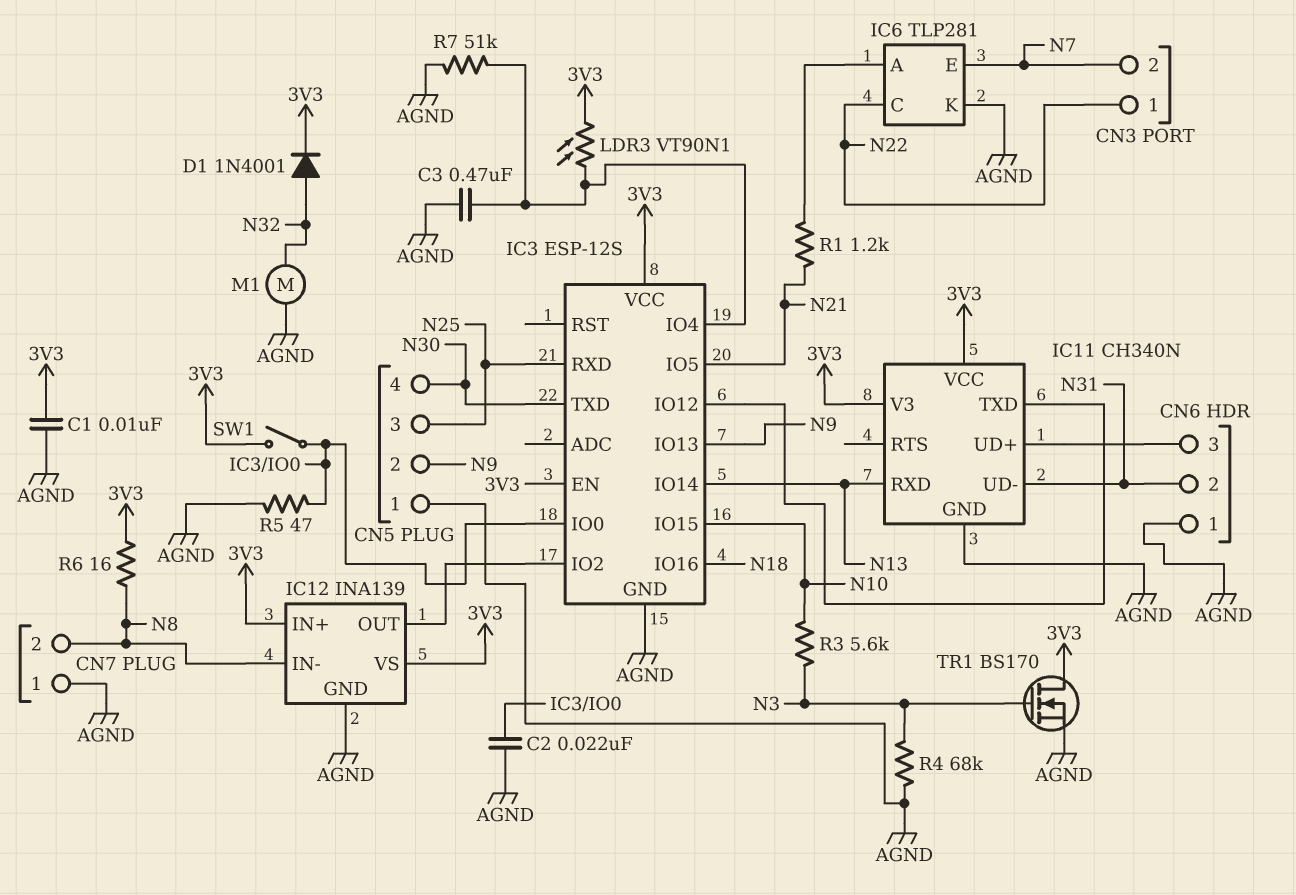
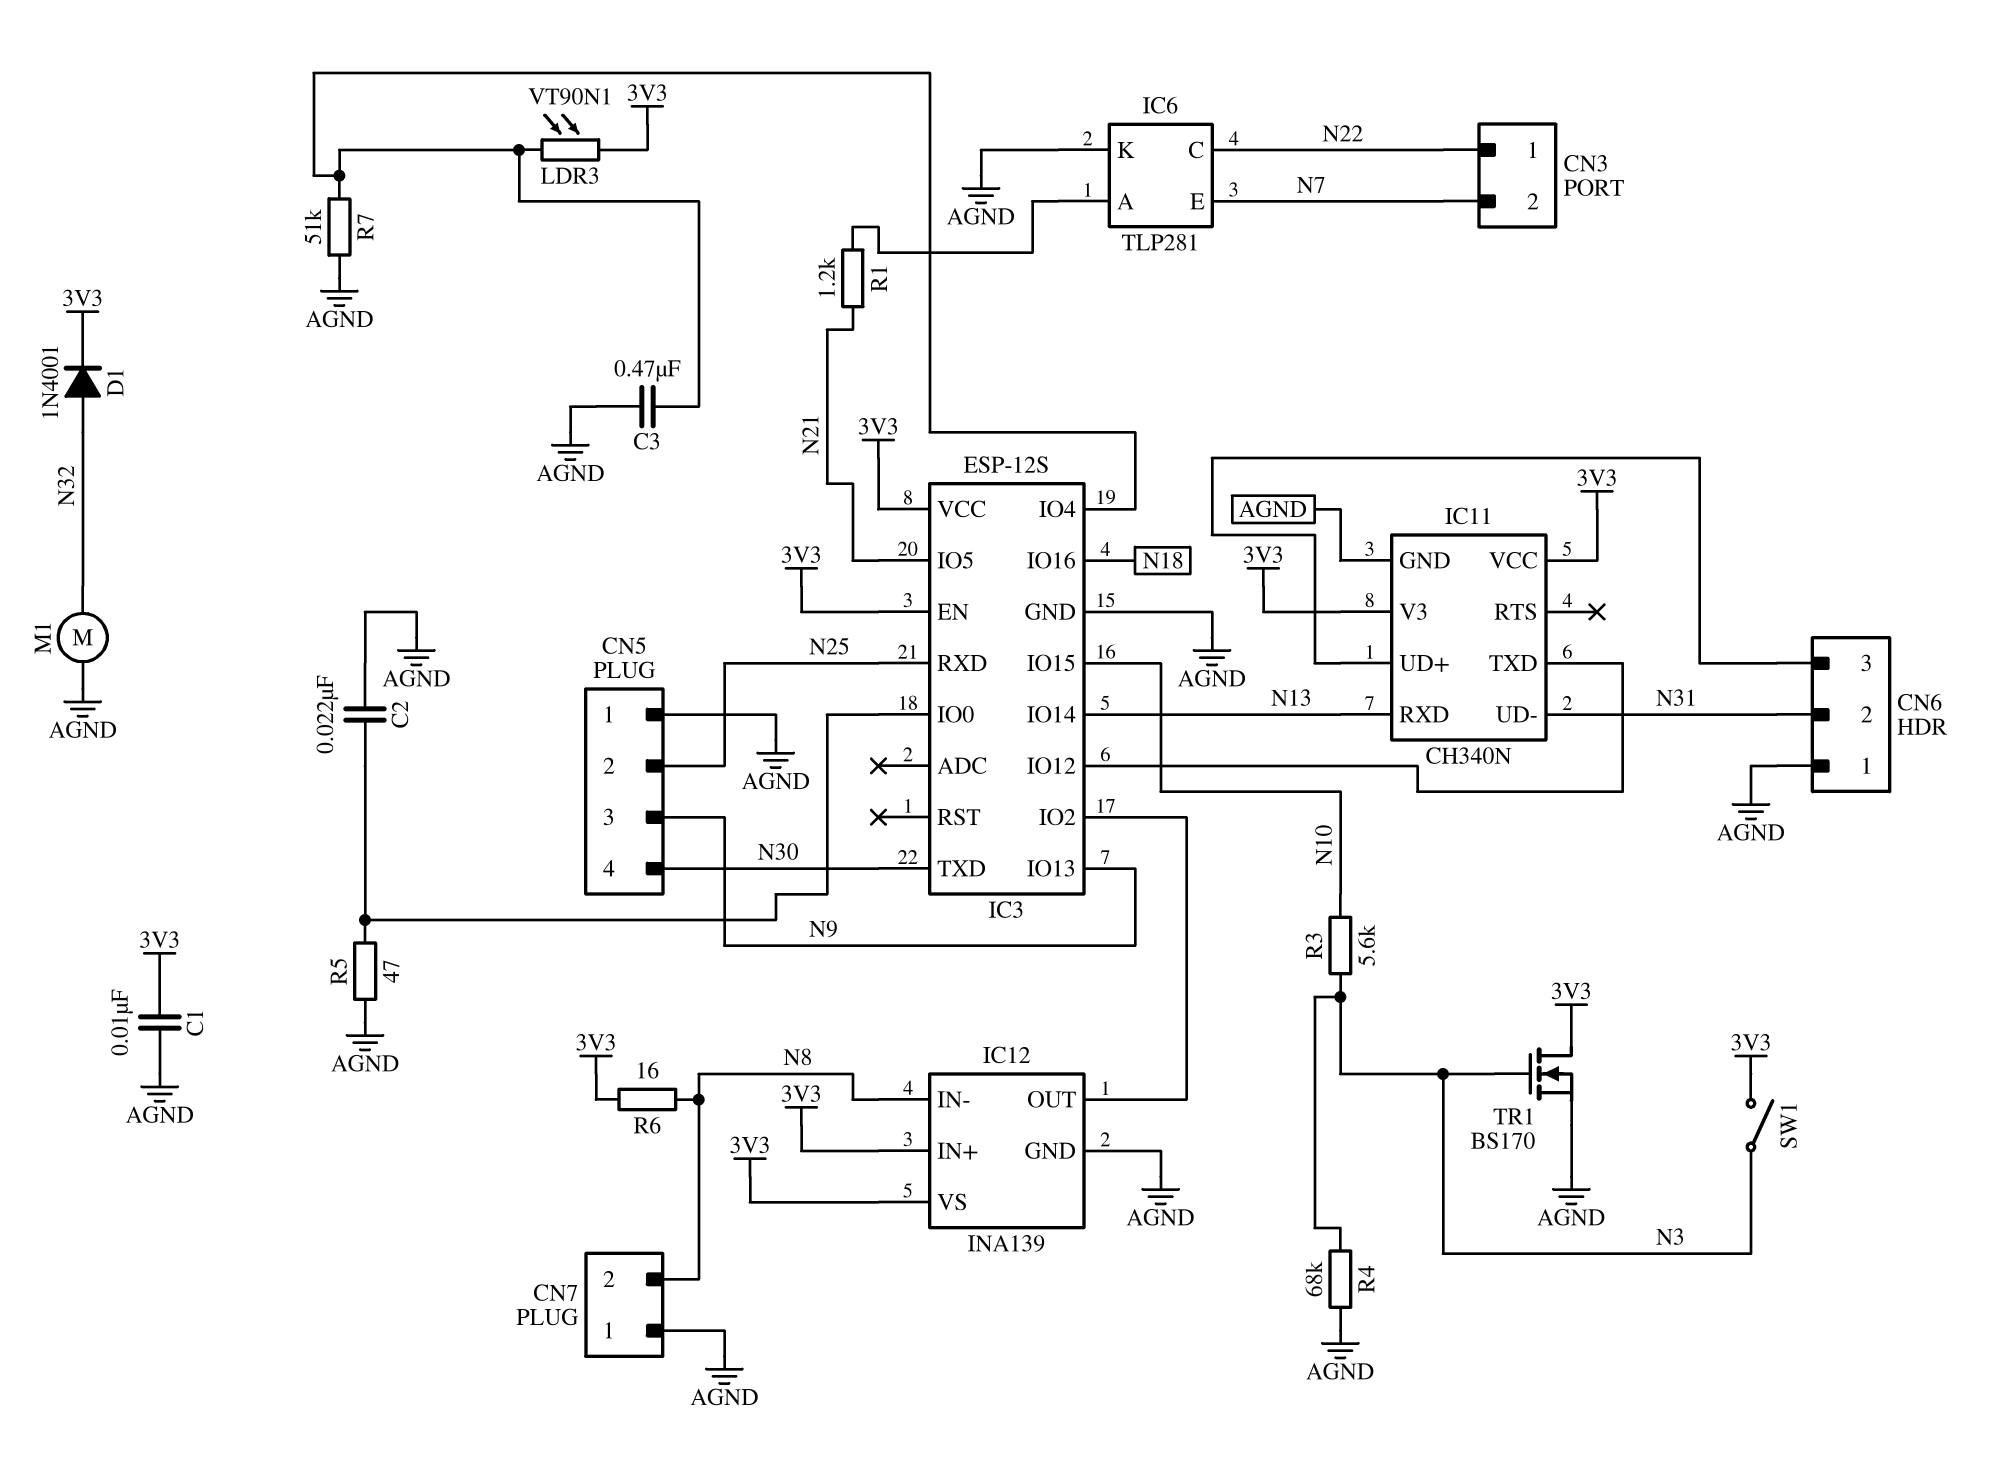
CN5 pin 2: N9 -> N25
CN5 pin 3: N25 -> N9
SW1: switch (3V3, IC3/IO0) -> switch (3V3, N3)

